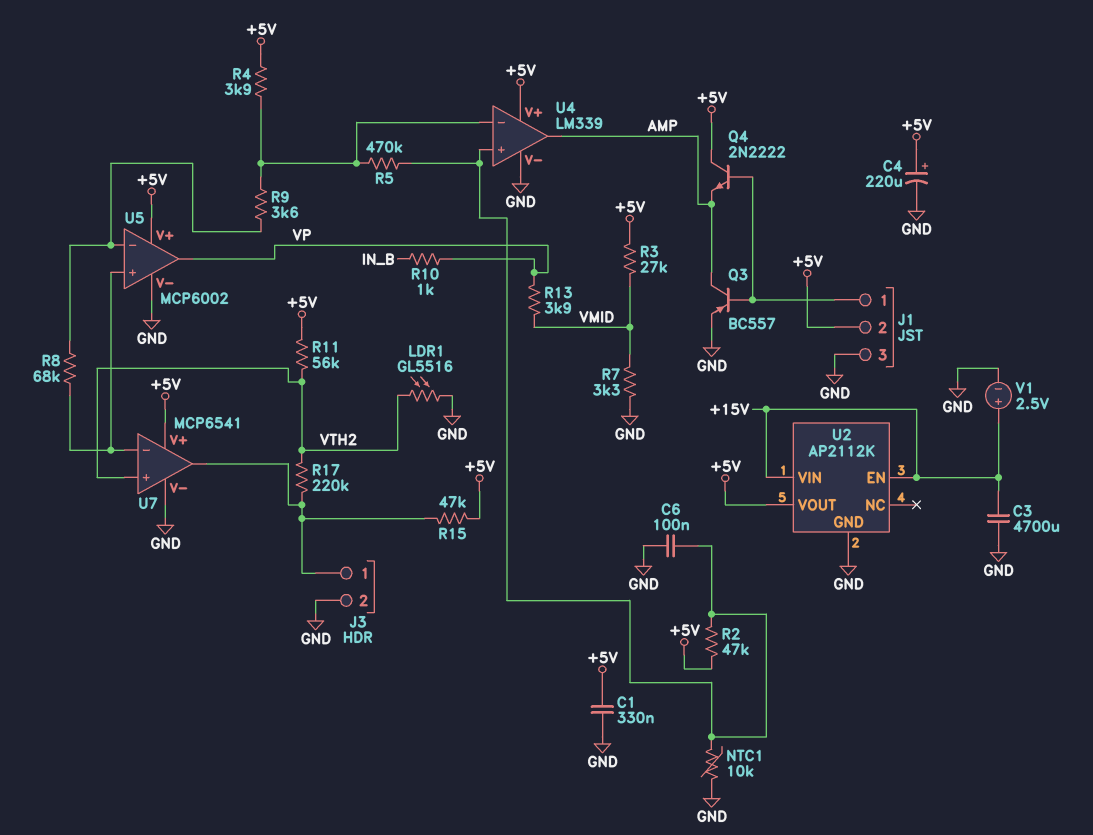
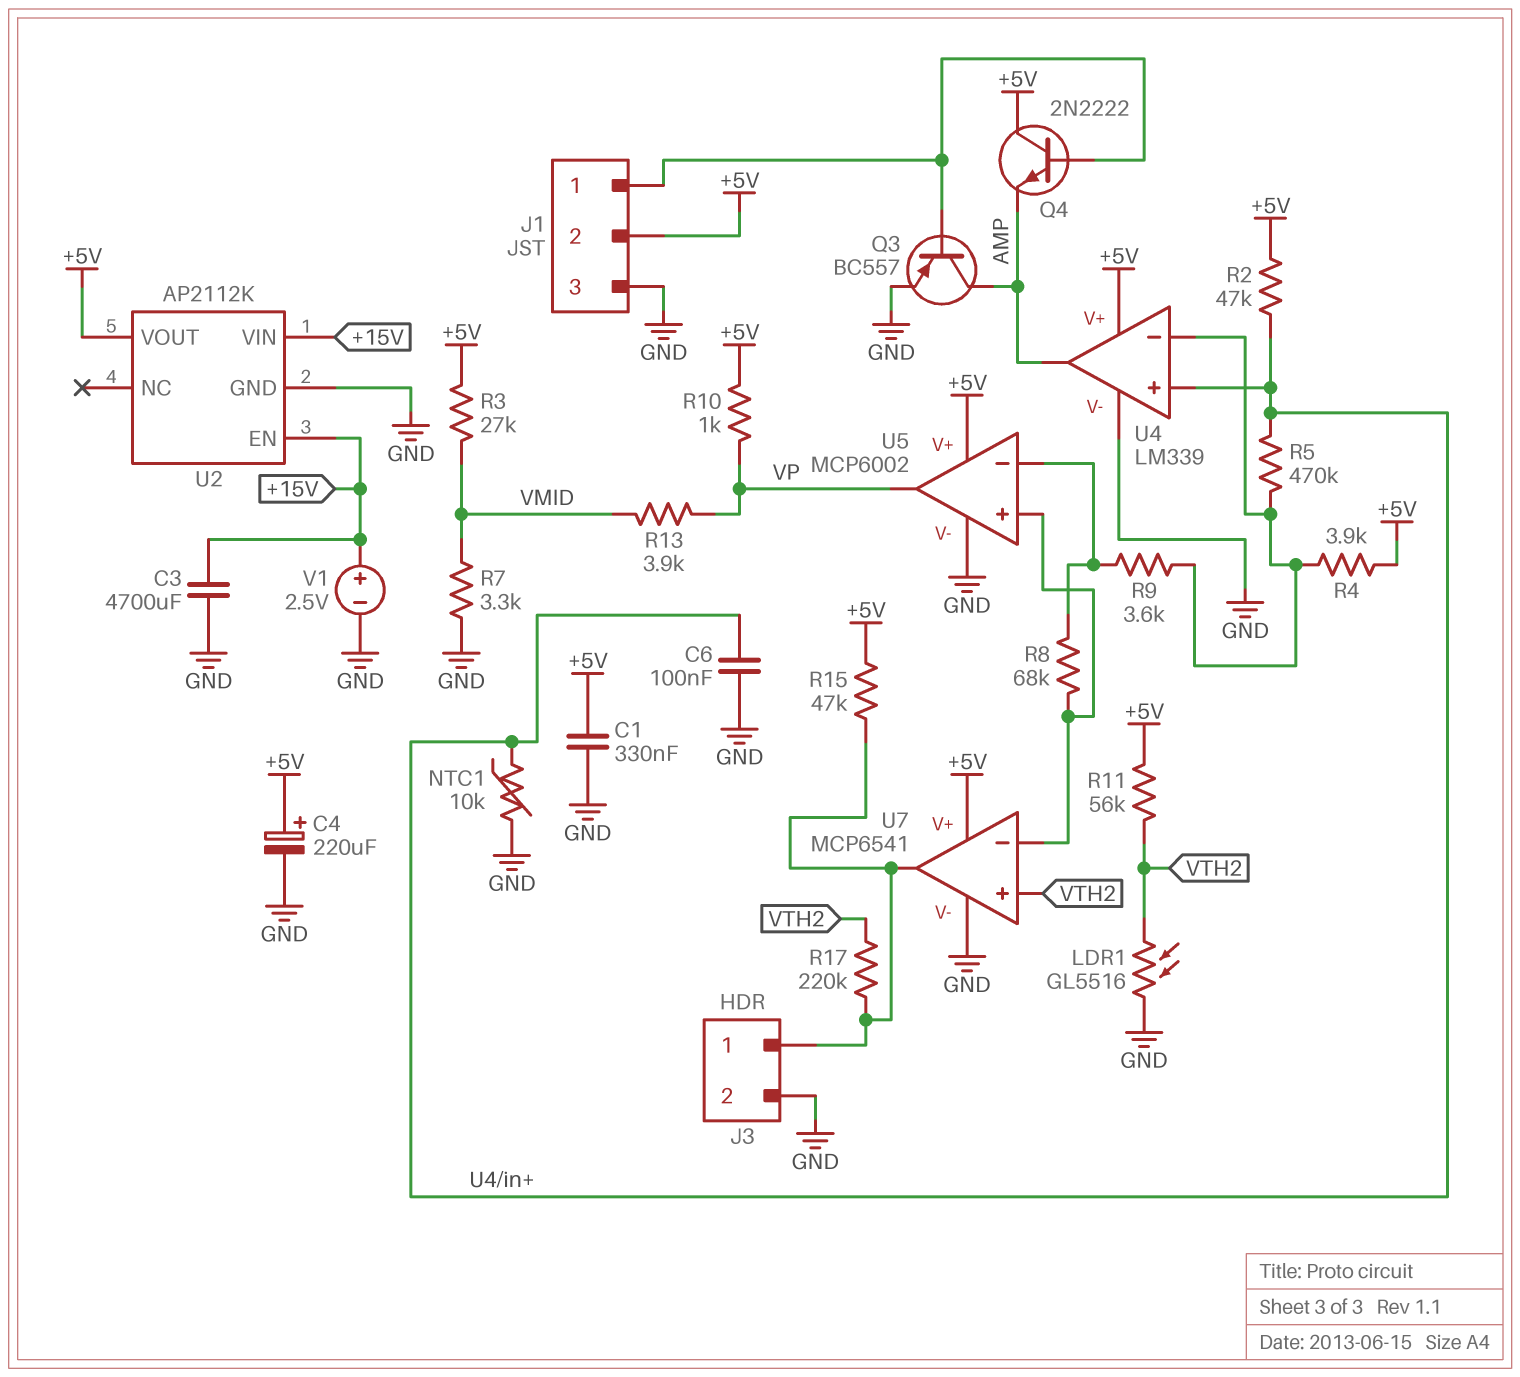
R10: 1k (IN_B, VP) -> 1k (+5V, VP)

